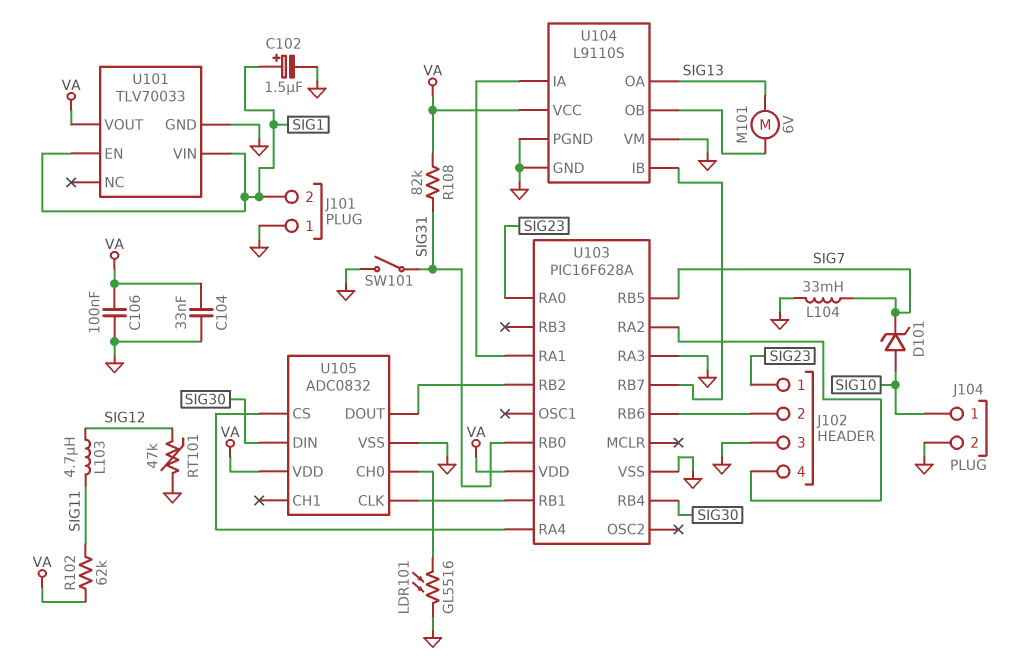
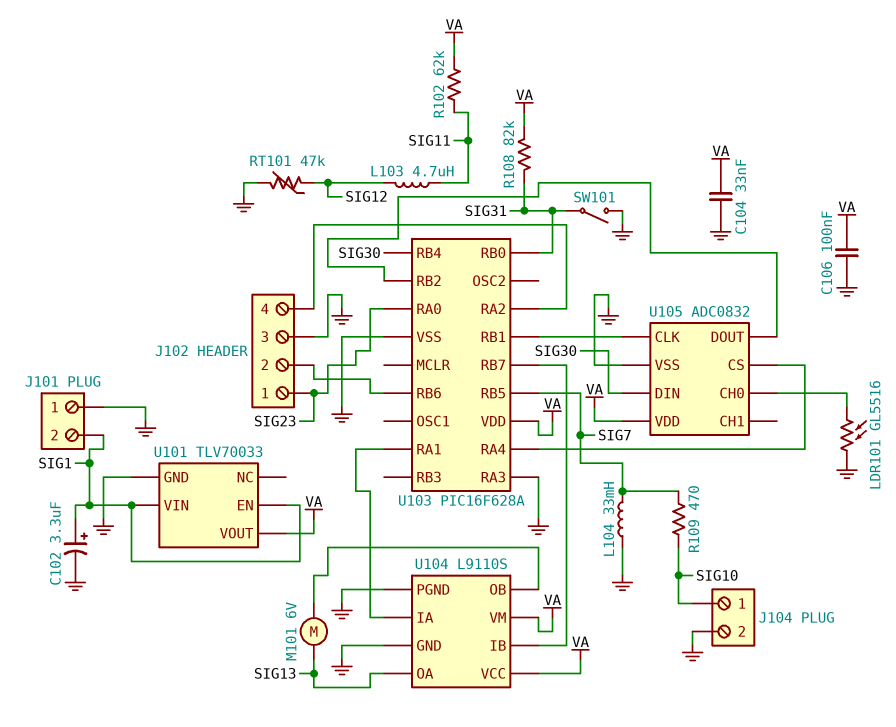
C102: 1.5uF (plus SIG1, minus GND) -> 3.3uF (plus SIG1, minus GND)
D101: zener (A SIG10, K SIG7) -> none
R109: none -> 470 (SIG7, SIG10)
U104 pin VM: GND -> VA

